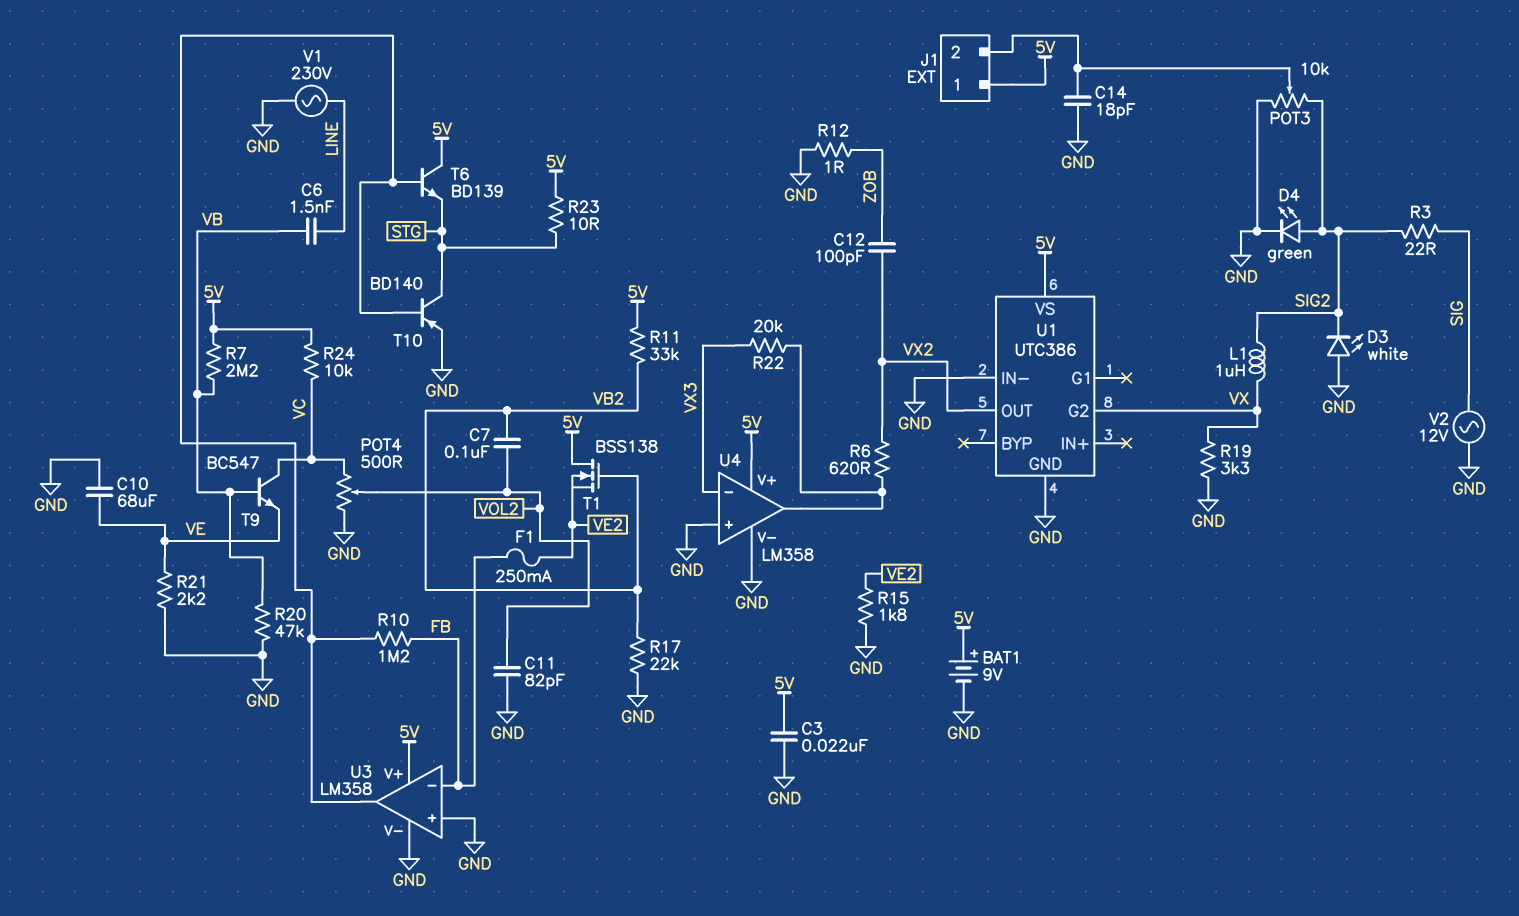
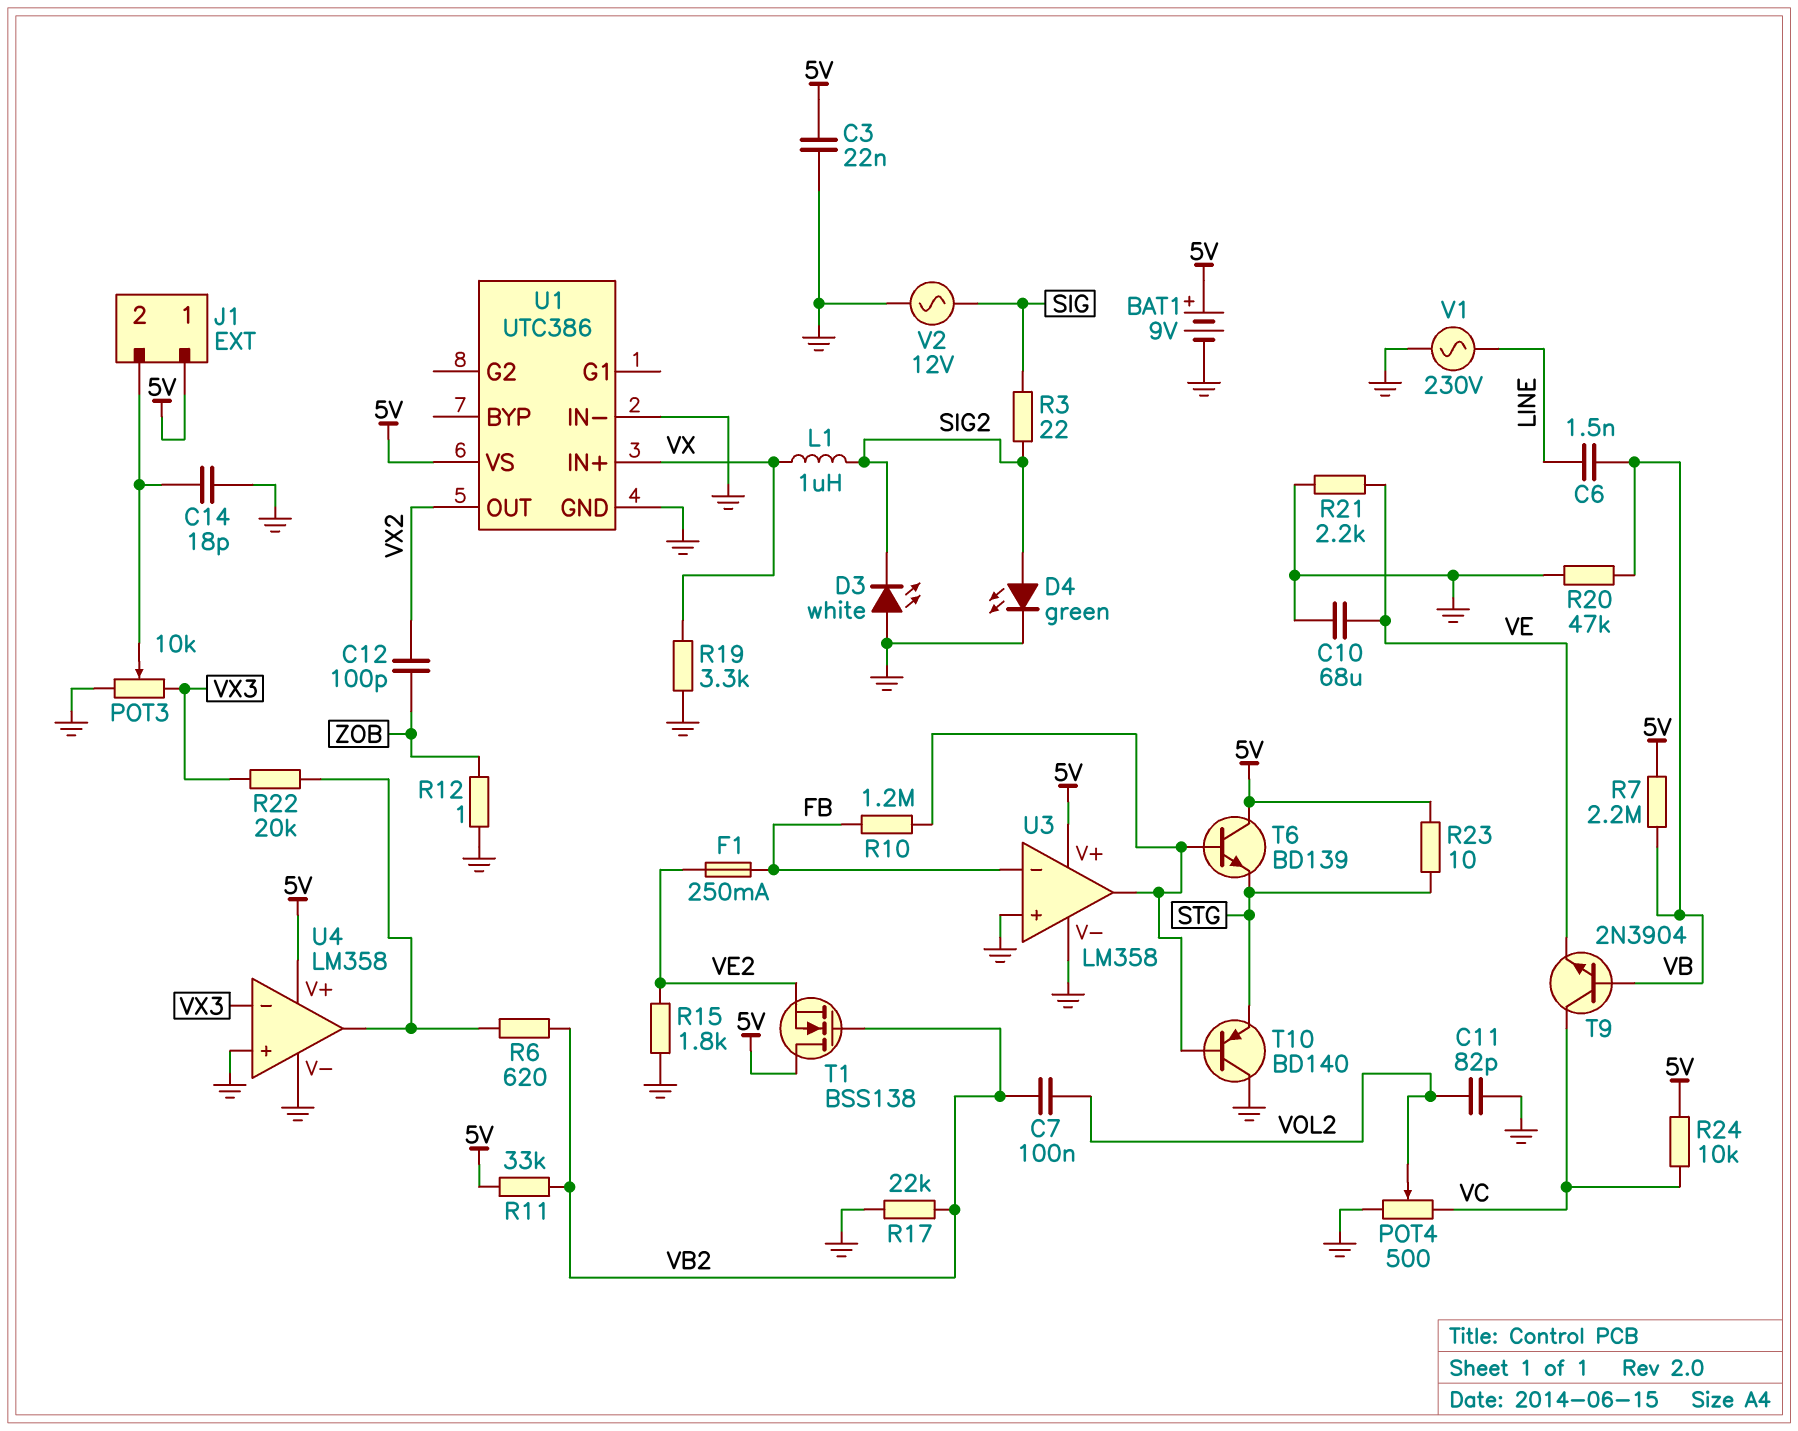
POT3: 10k (GND, SIG2, wiper J1/2) -> 10k (GND, VX3, wiper J1/2)
R6: 620 (U4/out, VX2) -> 620 (U4/out, VB2)
T9: NPN BC547 (B VB, C VC, E VE) -> NPN 2N3904 (B VB, C VC, E VE)
T10: PNP BD140 (B U3/out, C STG, E GND) -> PNP BD140 (B U3/out, C GND, E STG)
U1 pin G2: VX -> none
U1 pin IN+: none -> VX

